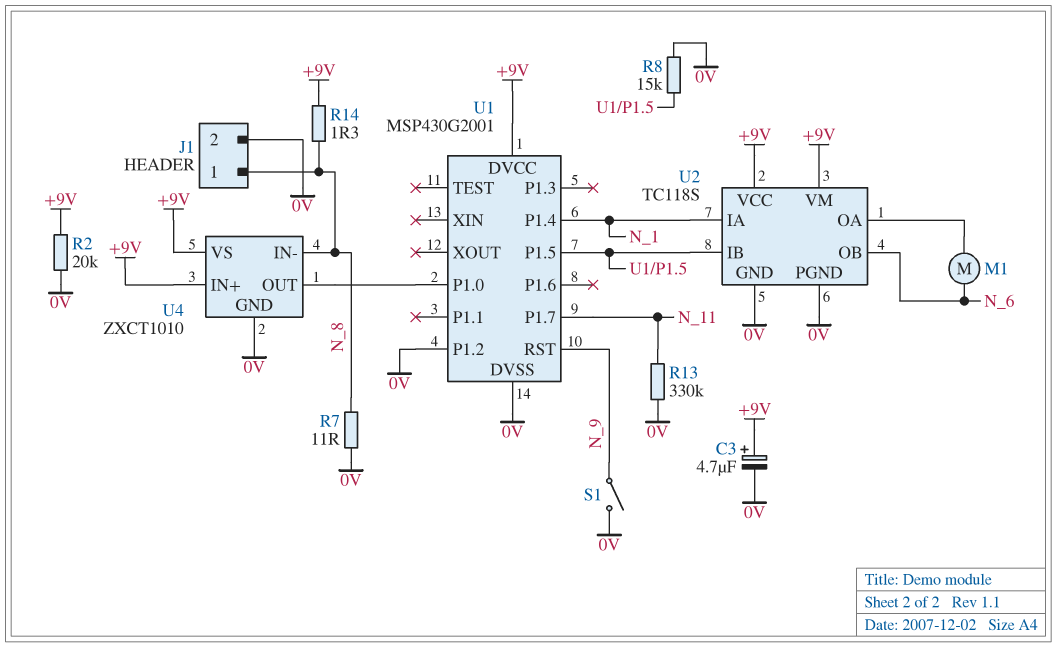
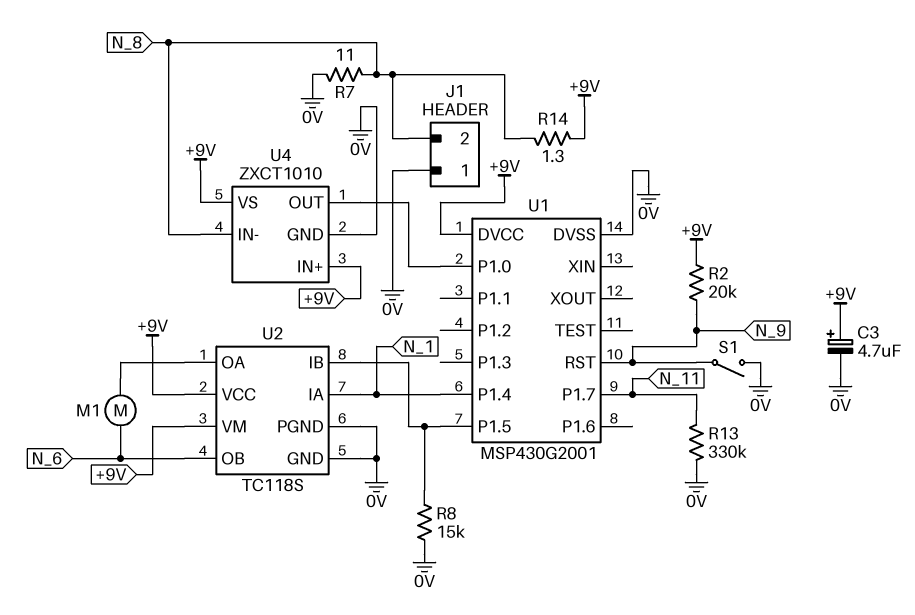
J1 pin 1: N_8 -> 0V
J1 pin 2: 0V -> N_8
R2: 20k (+9V, 0V) -> 20k (+9V, N_9)
U1 pin P1.2: 0V -> none

